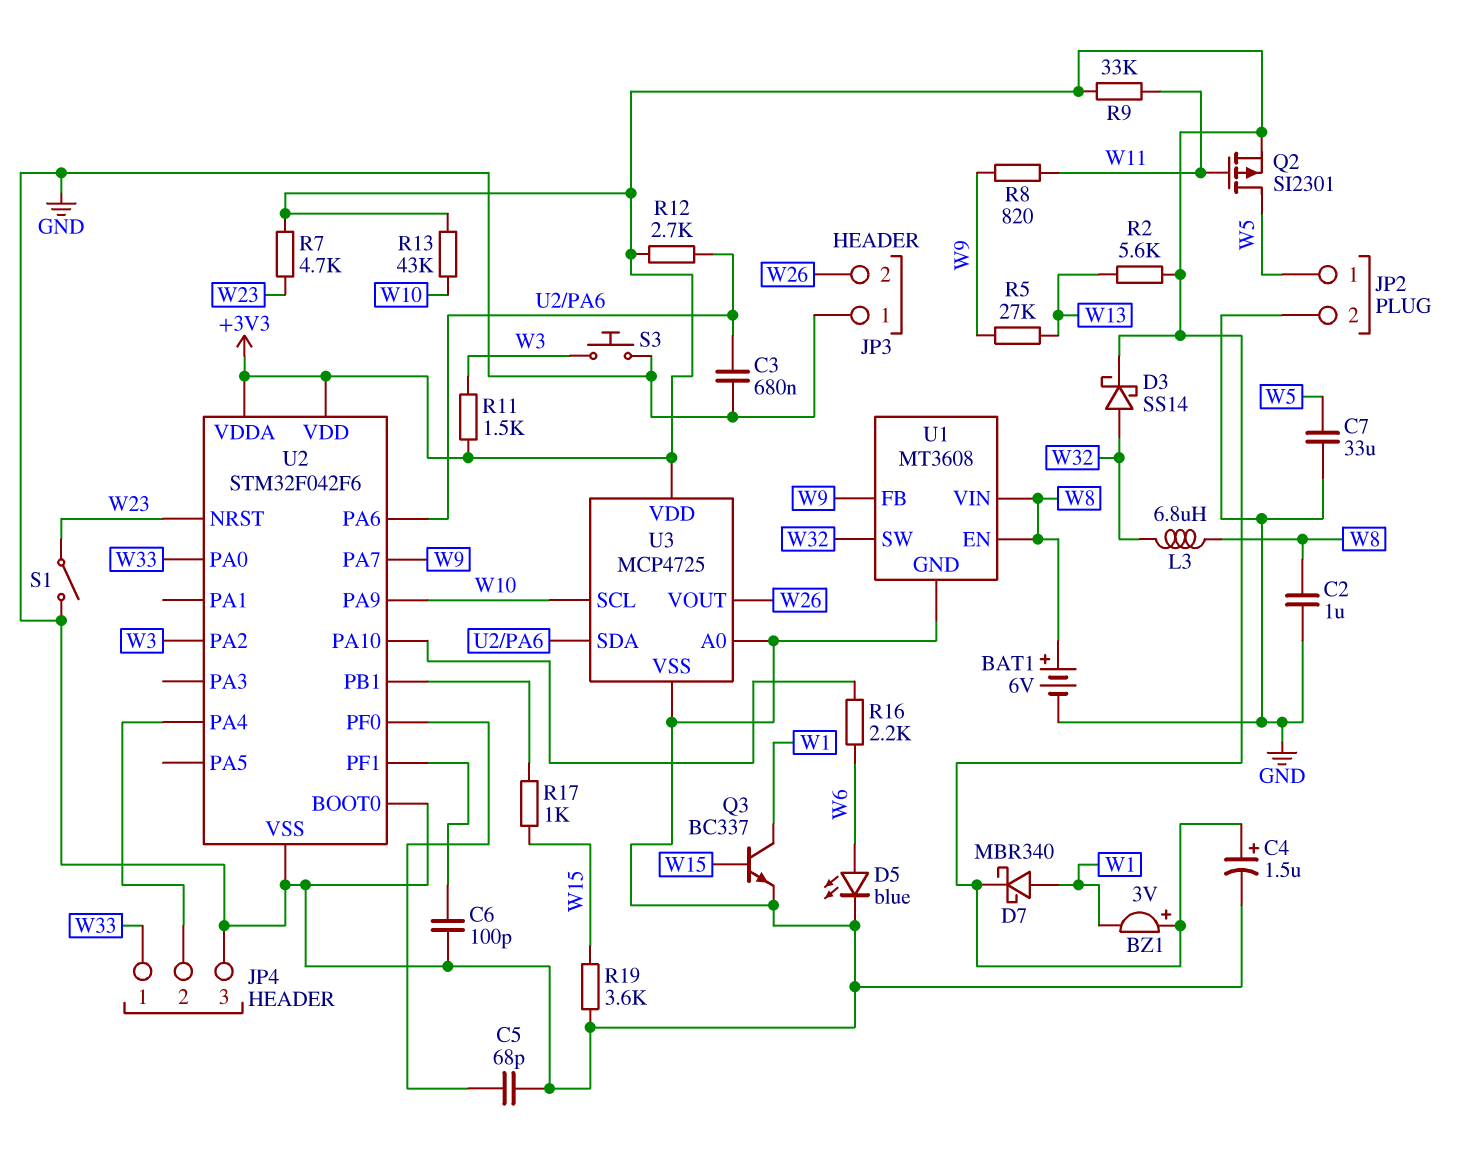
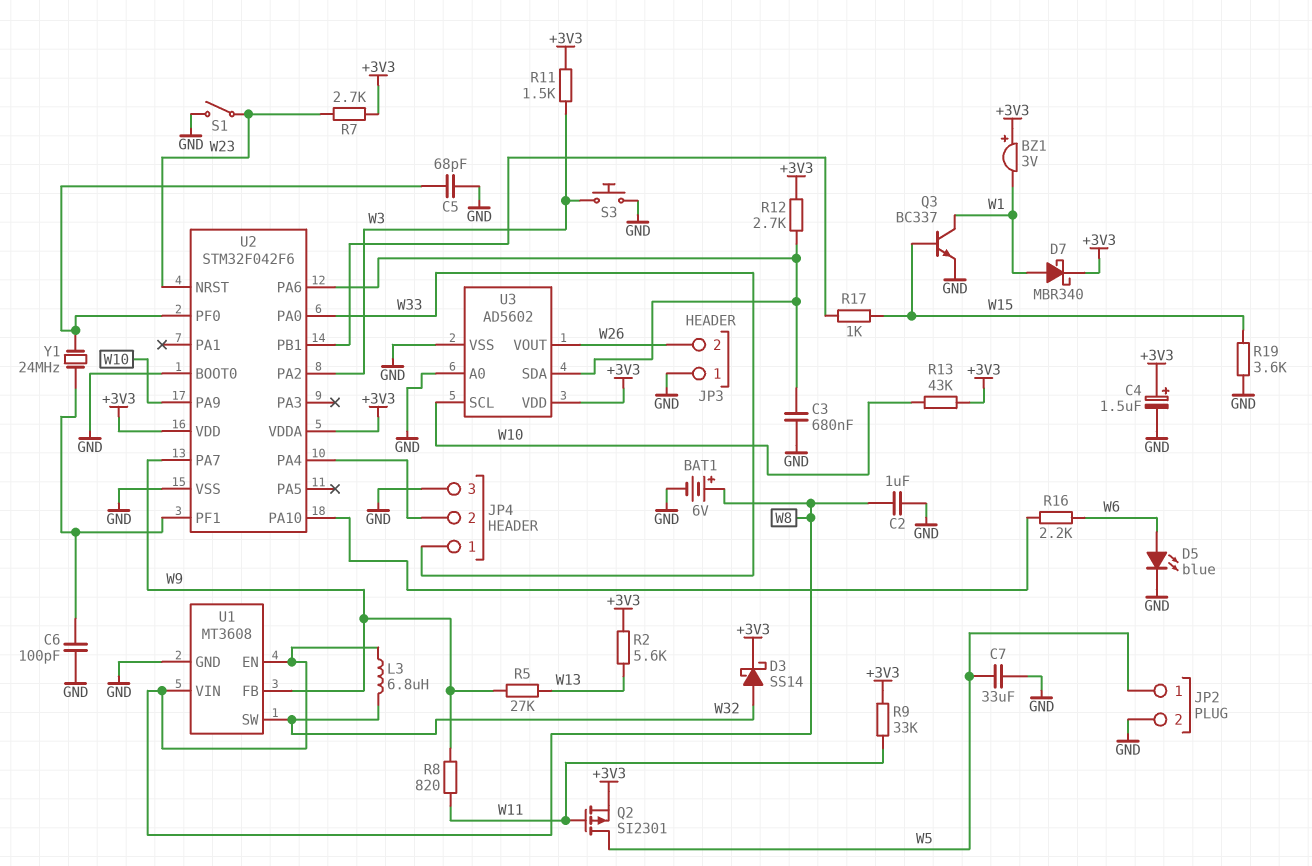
R7: 4.7k (+3V3, W23) -> 2.7k (+3V3, W23)
U3: MCP4725 -> AD5602
Y1: none -> 24MHz (U2/PF0, U2/PF1)

